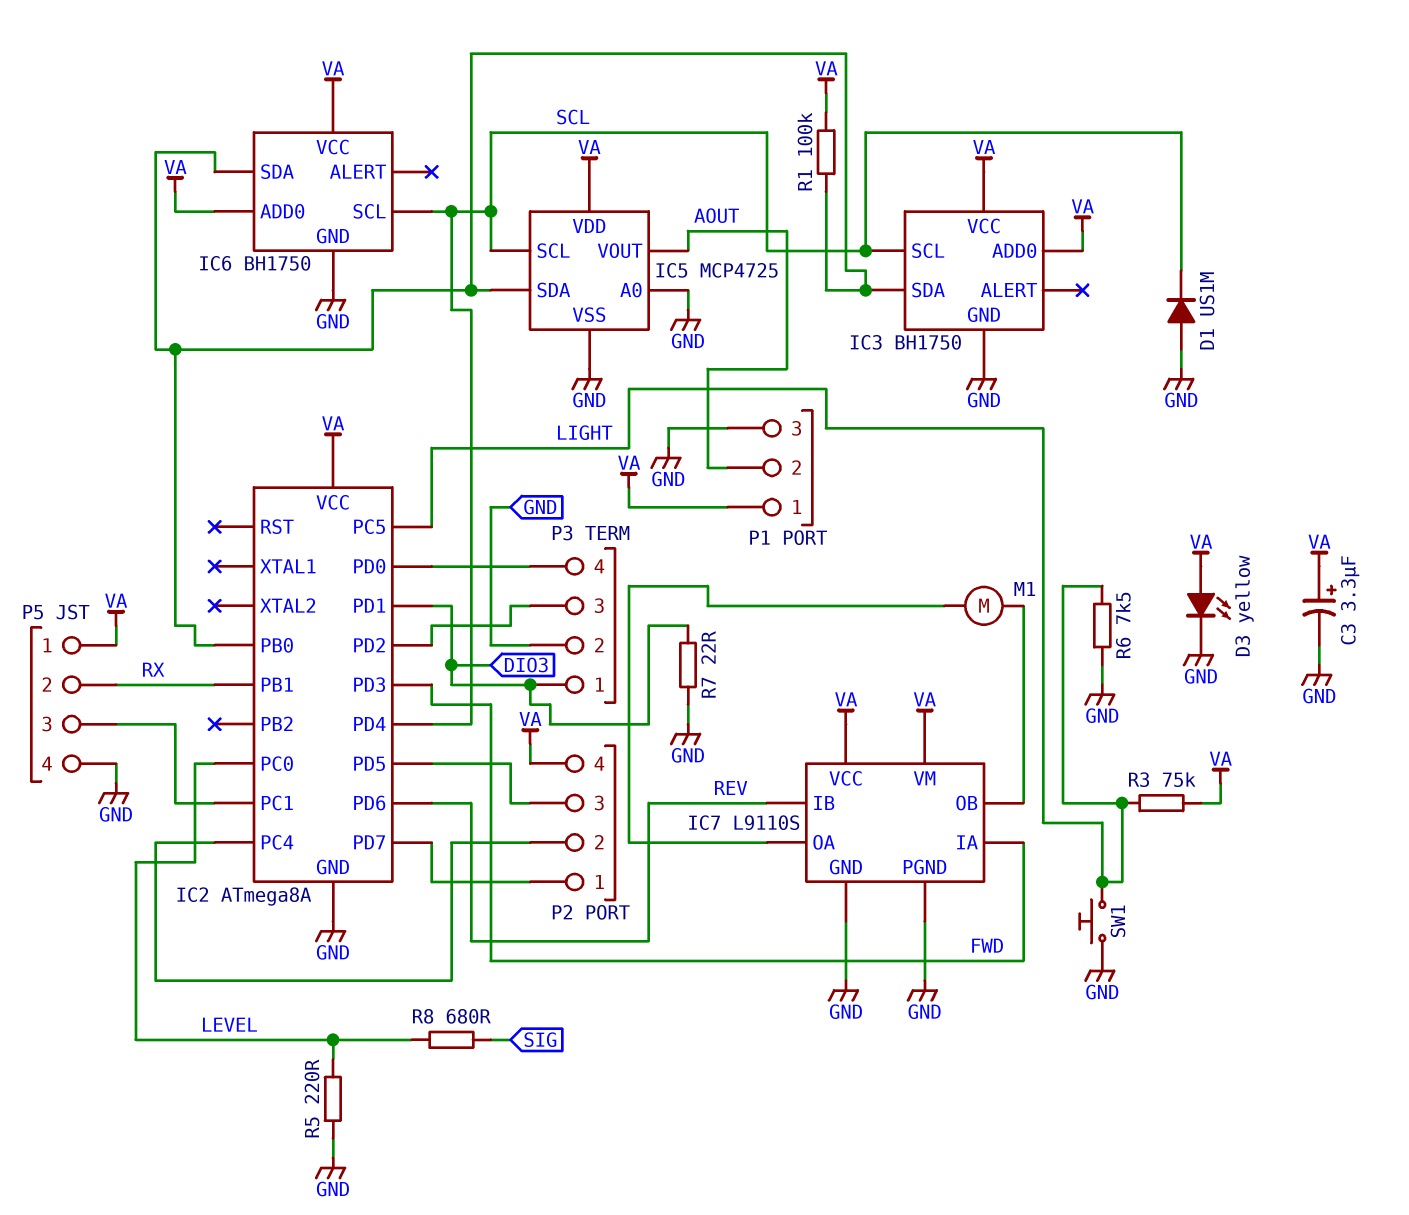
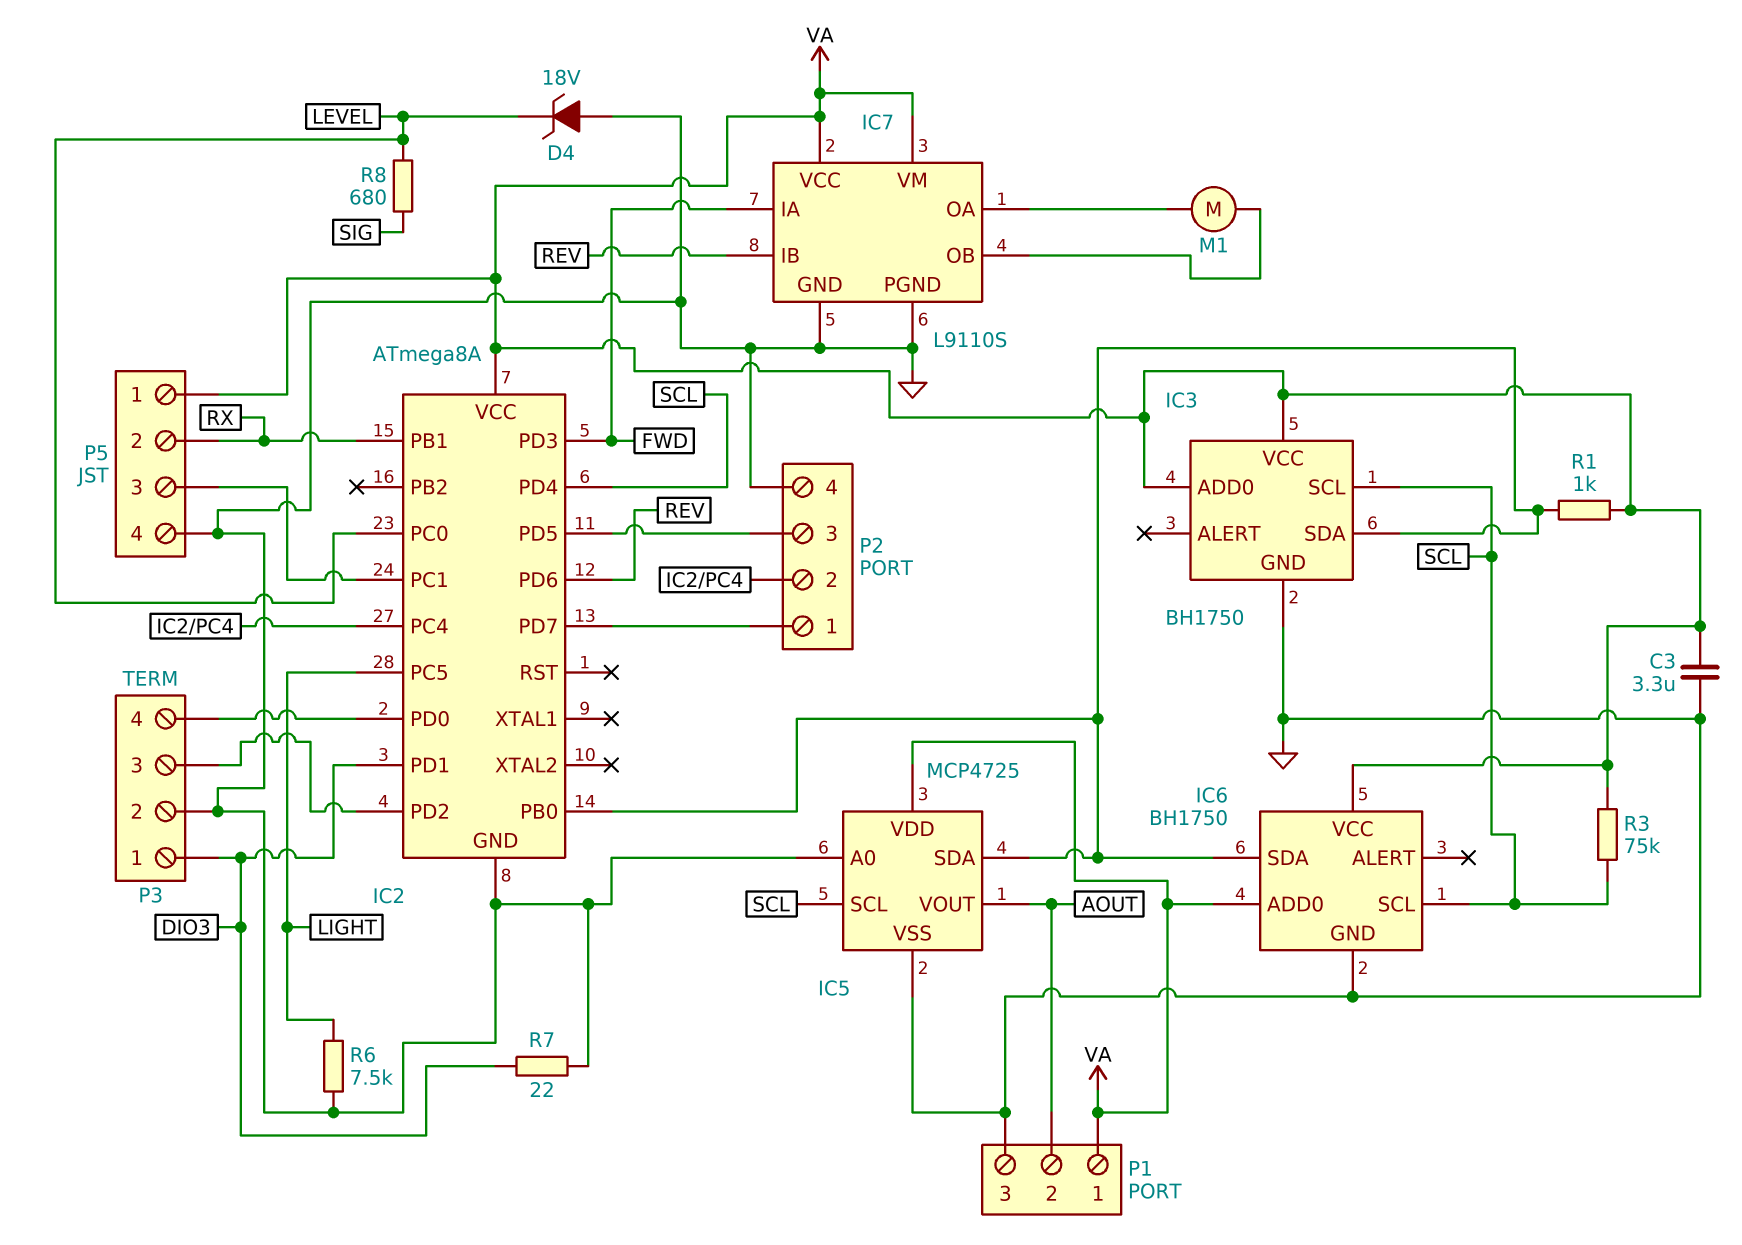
C3: 3.3uF (plus VA, minus GND) -> 3.3uF (GND, VA)
D1: diode US1M (A GND, K SCL) -> none
D3: LED yellow (A VA, K GND) -> none
D4: none -> zener 18V (A GND, K LEVEL)
P2 pin 4: VA -> GND
R1: 100k (IC2/PB0, VA) -> 1k (IC2/PB0, VA)
R3: 75k (LIGHT, VA) -> 75k (SCL, VA)
R5: 220 (GND, LEVEL) -> none
SW1: button (GND, LIGHT) -> none

